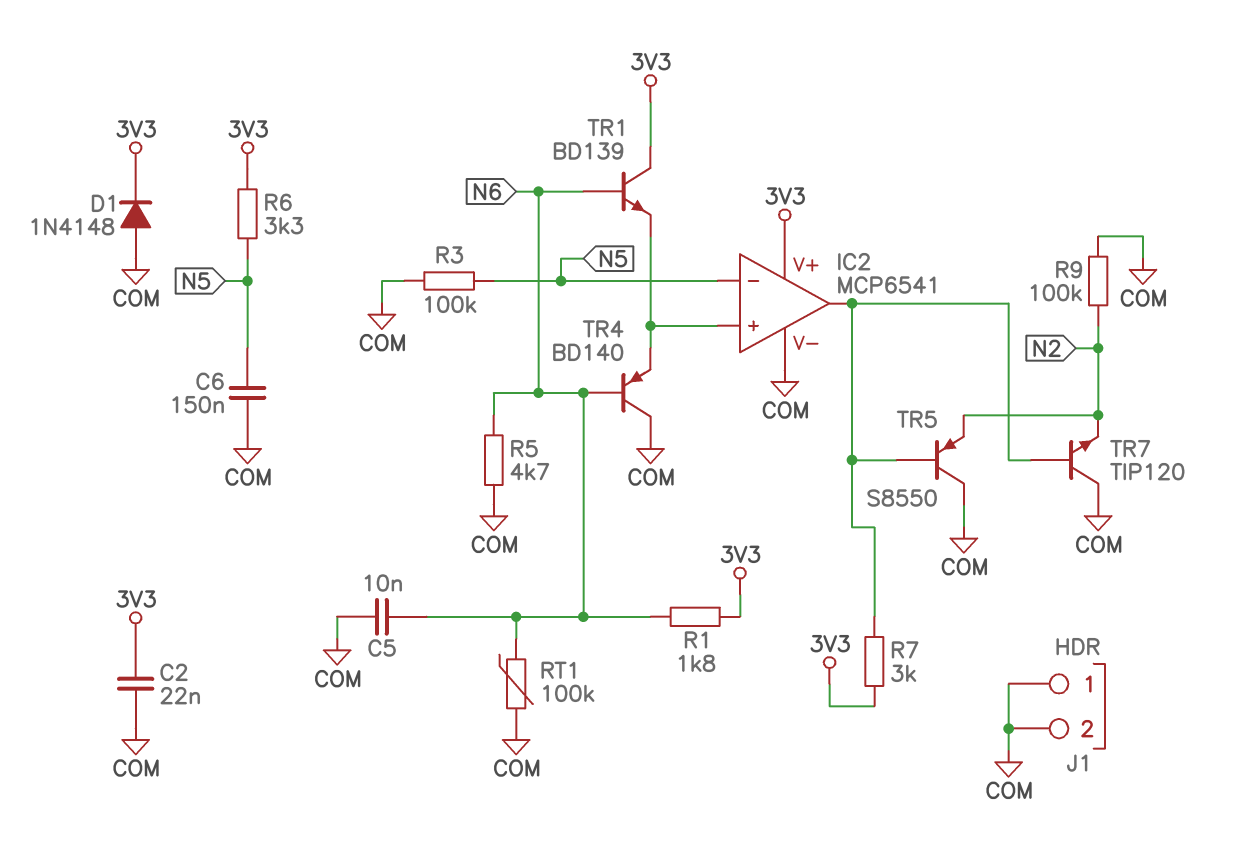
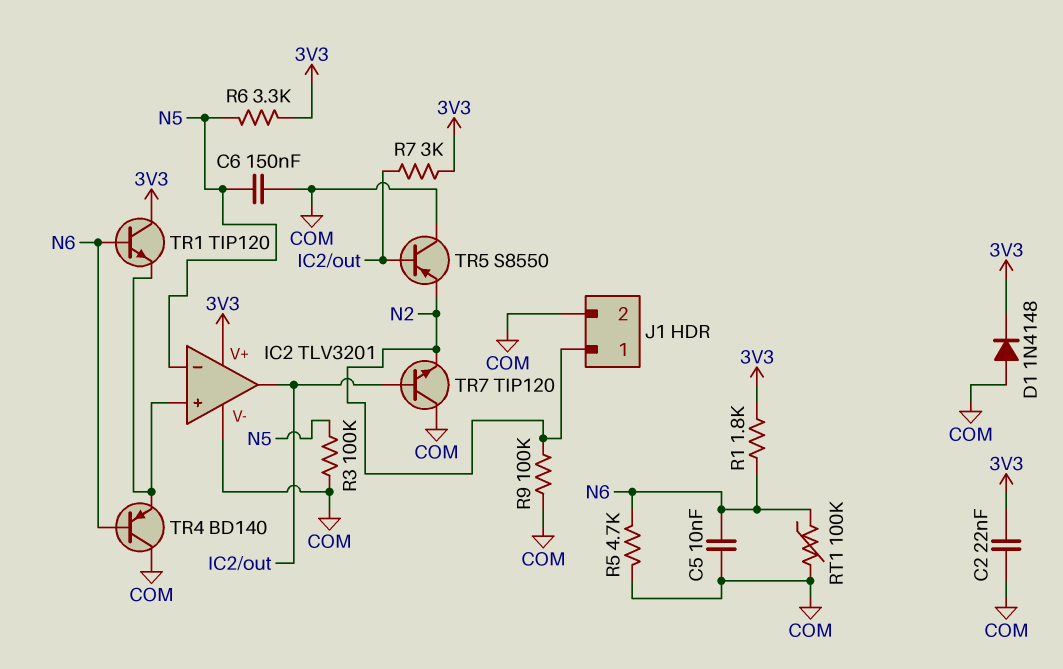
IC2: MCP6541 -> TLV3201
J1 pin 1: COM -> N2
TR1: NPN BD139 (B N6, C 3V3, E IC2/in+) -> NPN TIP120 (B N6, C 3V3, E IC2/in+)

